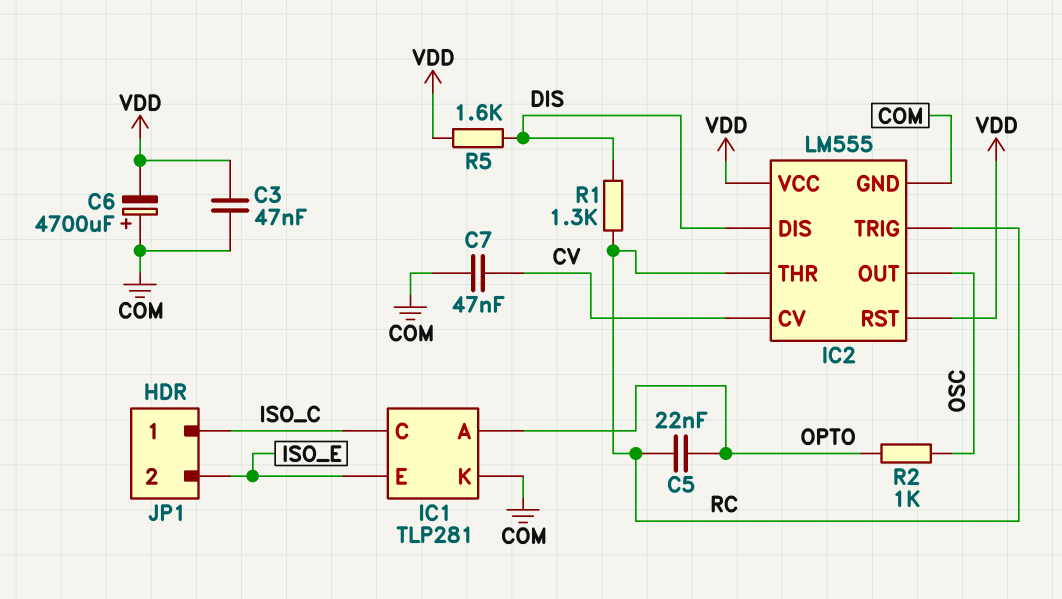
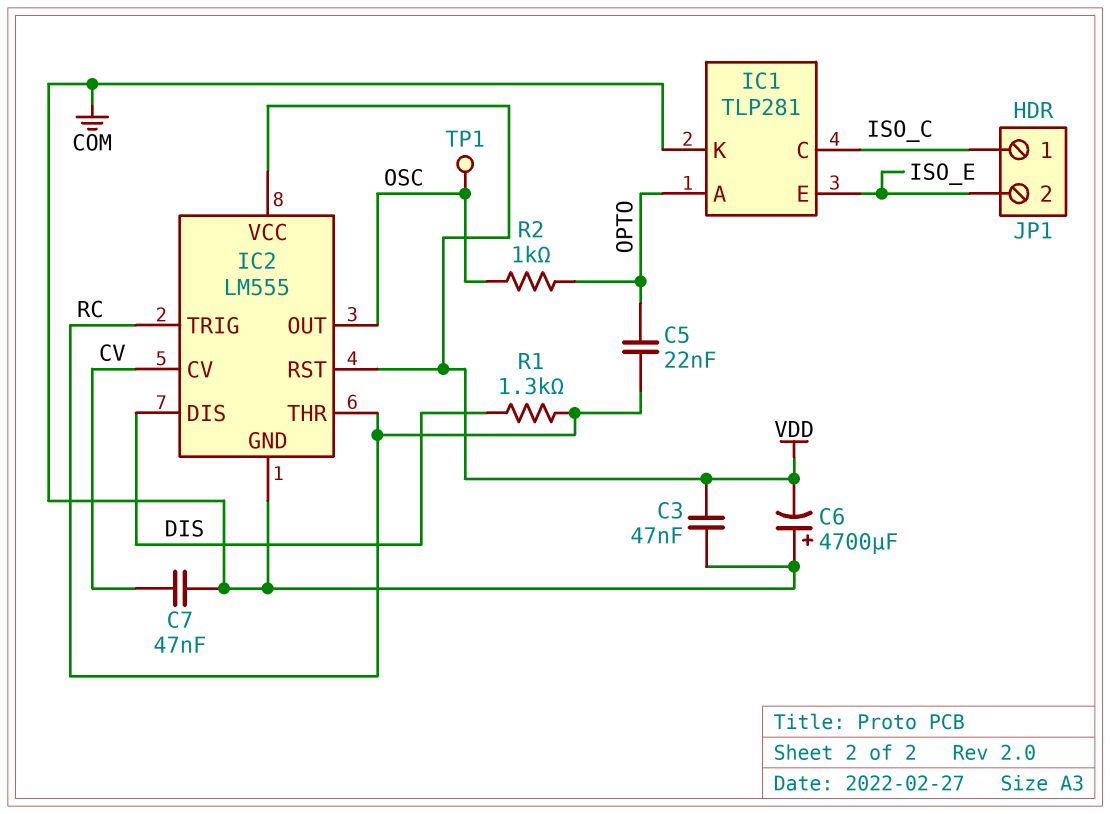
R5: 1.6k (DIS, VDD) -> none
TP1: none -> test point (OSC)

